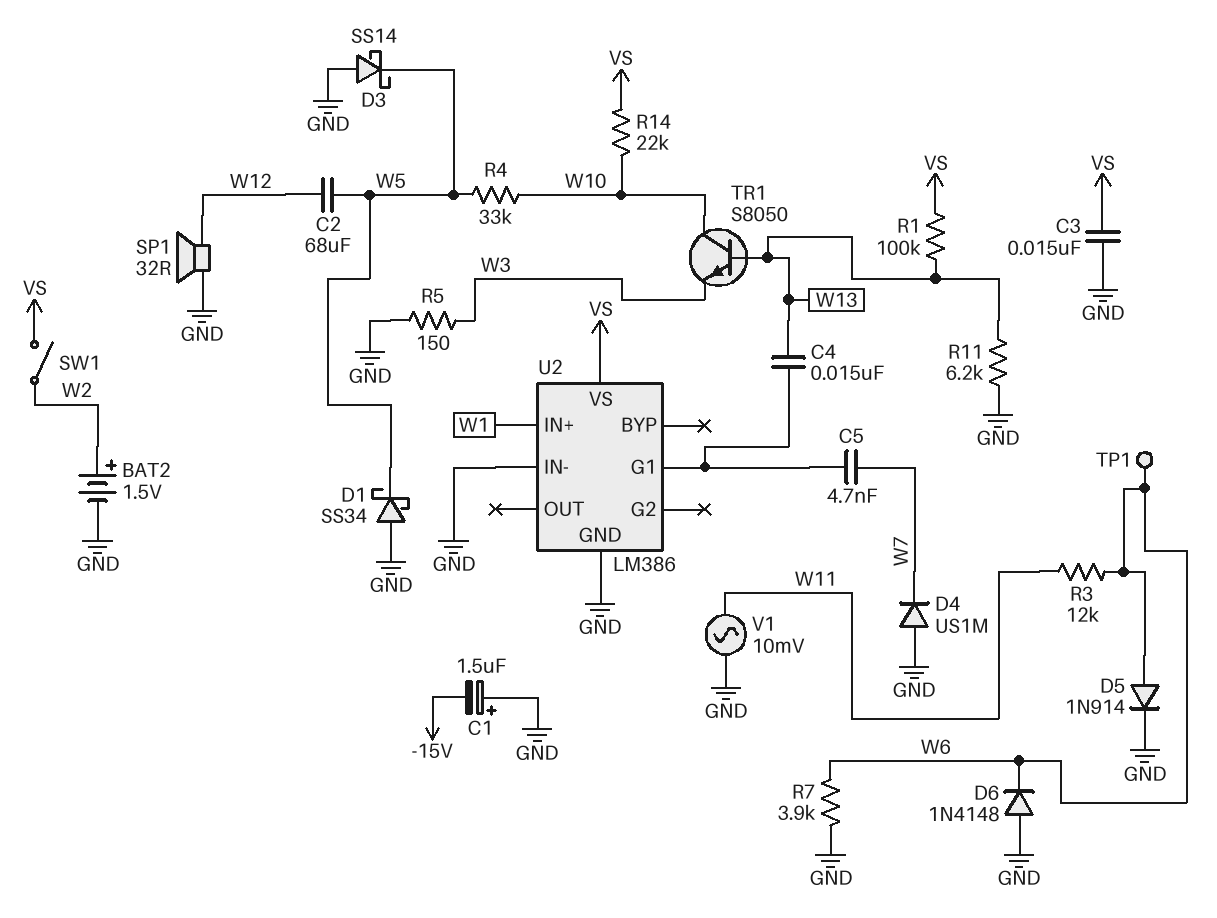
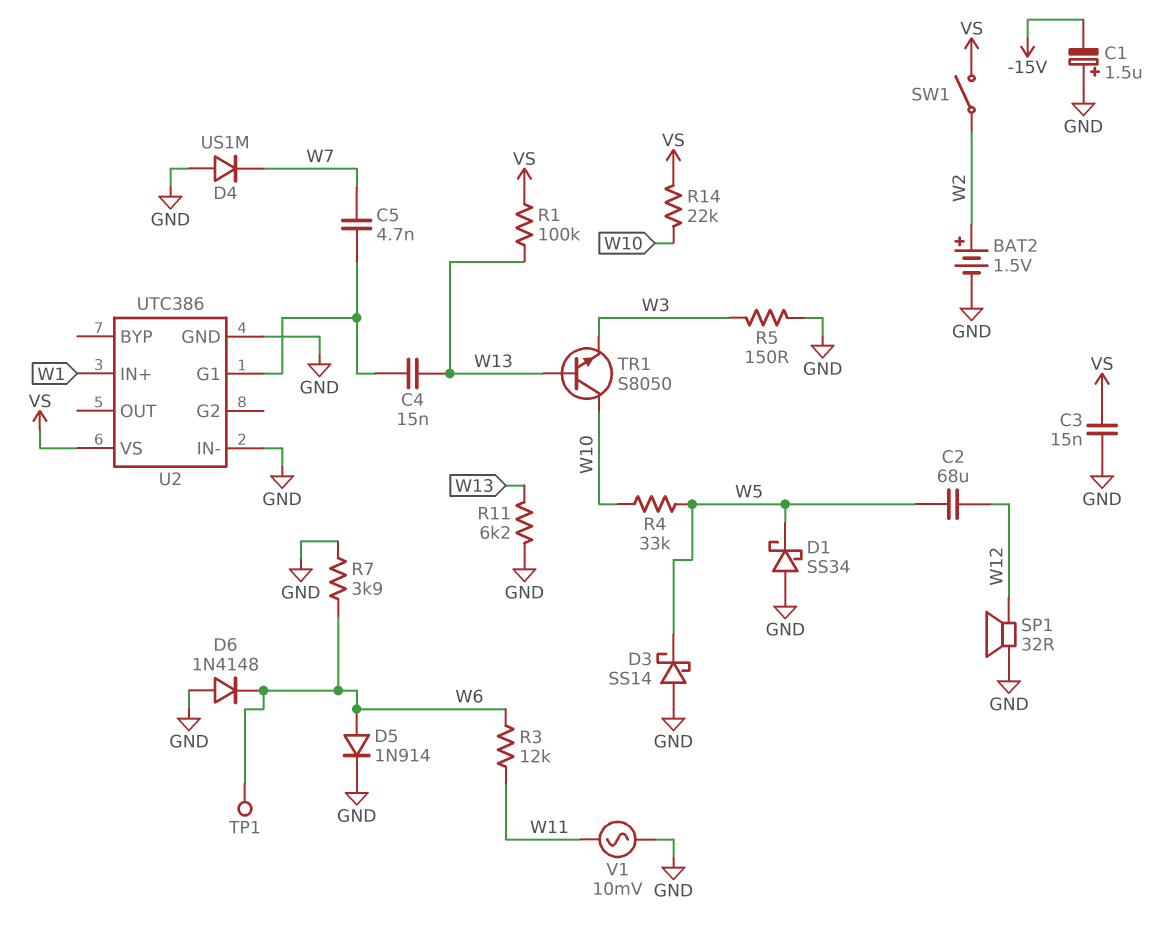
U2: LM386 -> UTC386

